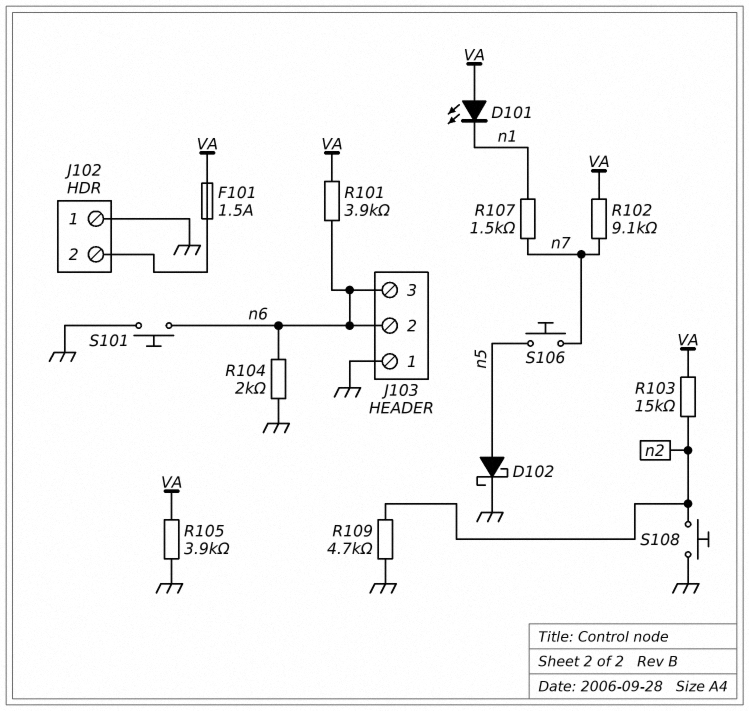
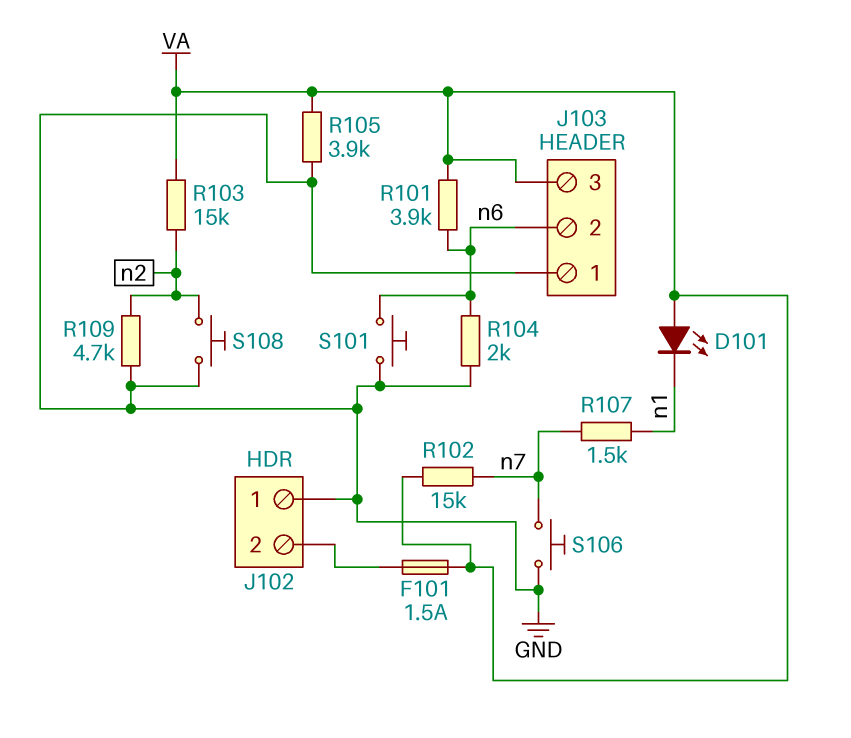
D102: schottky (A n5, K GND) -> none
J103 pin 3: n6 -> VA
R102: 9.1k (VA, n7) -> 15k (VA, n7)
S106: button (n5, n7) -> button (GND, n7)

